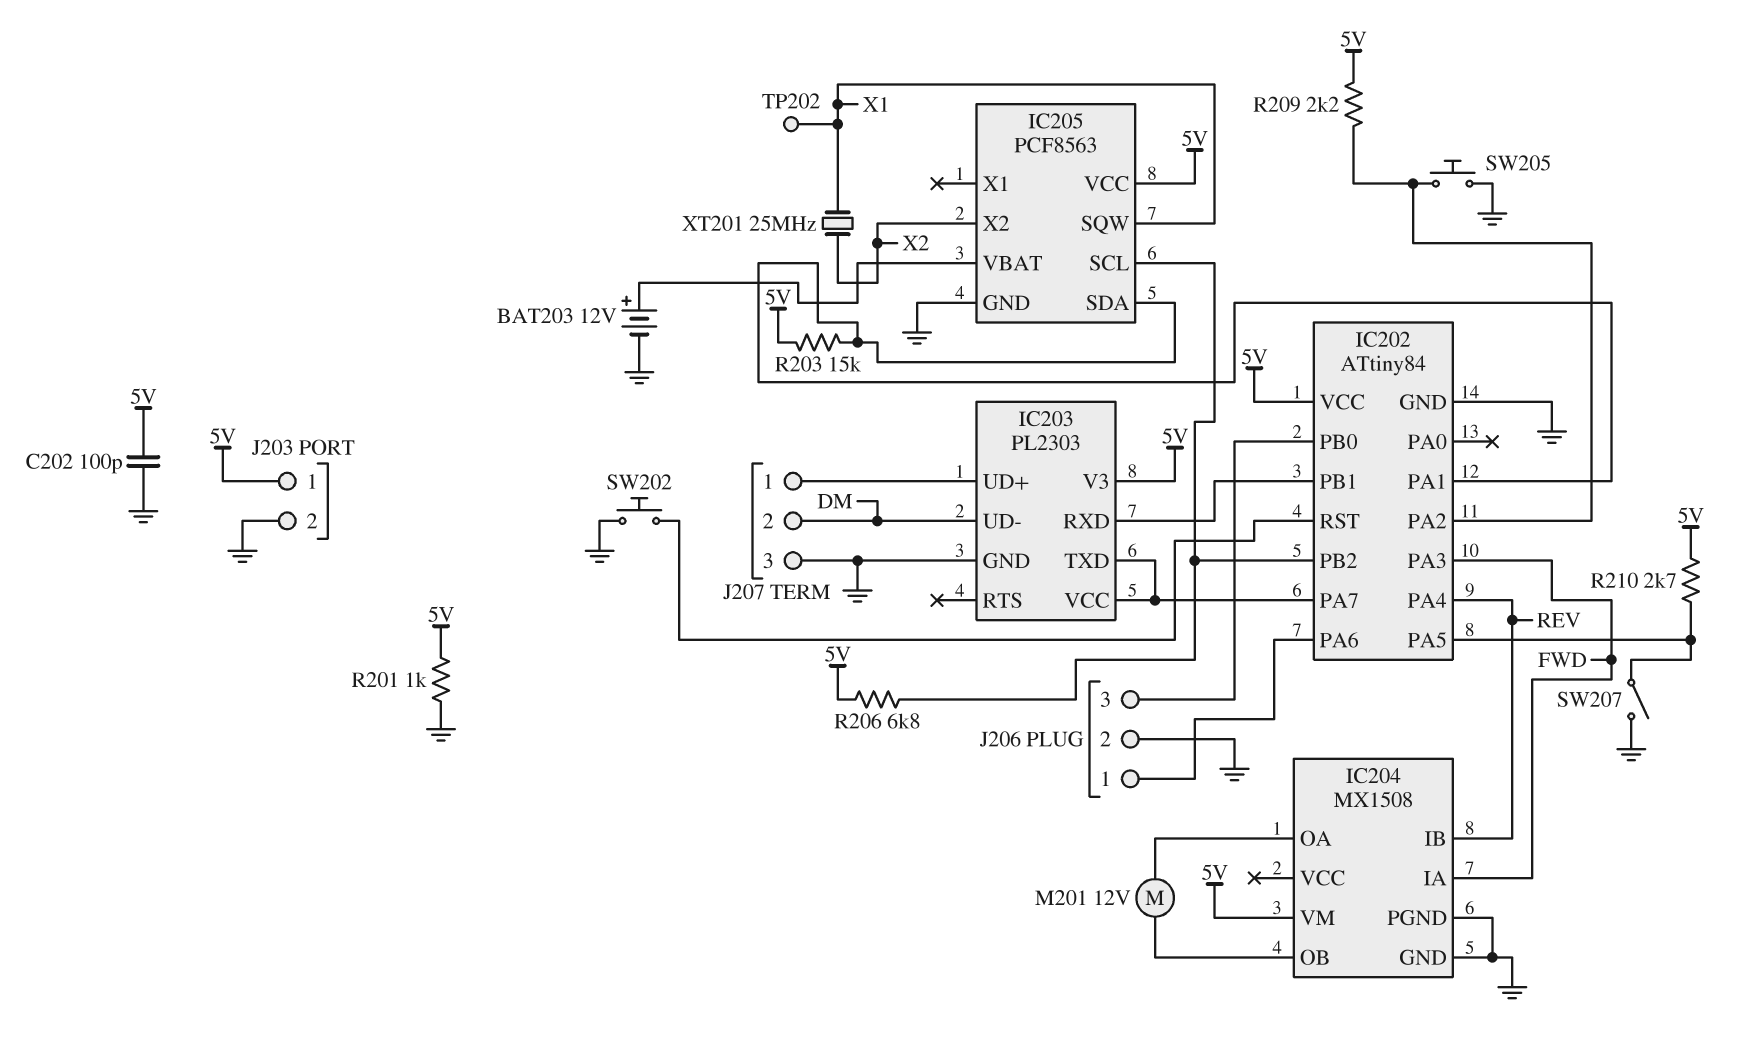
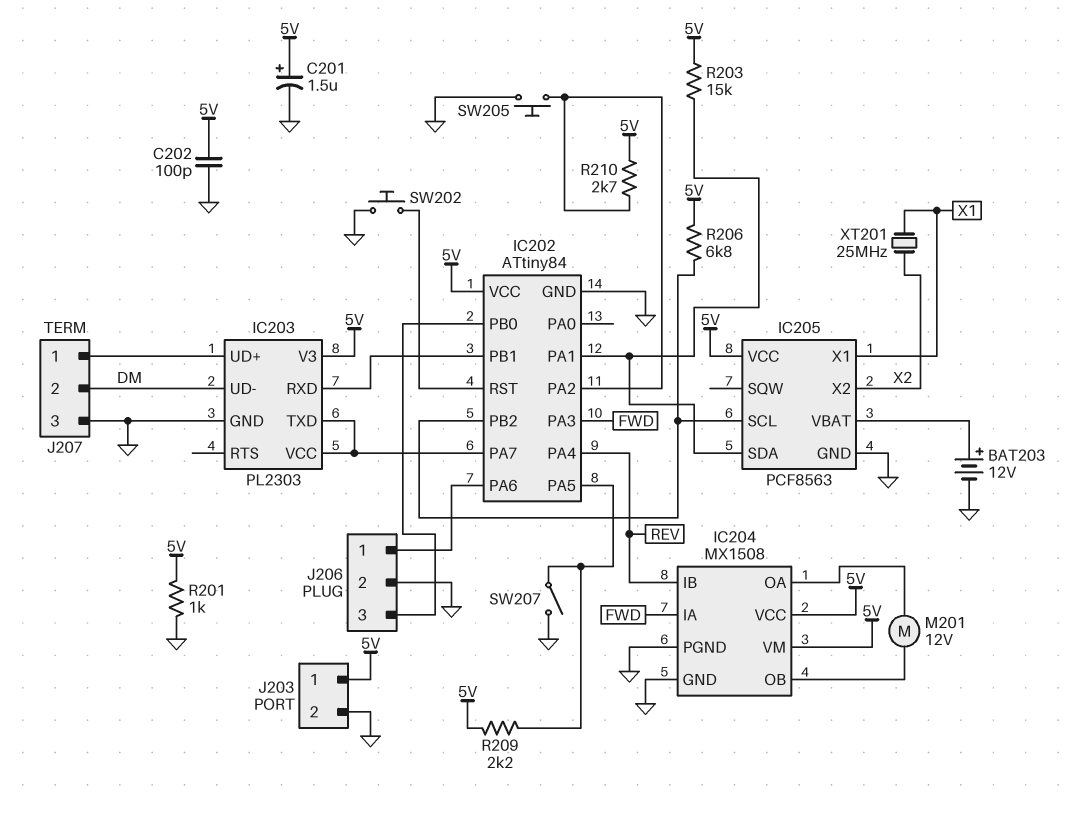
C201: none -> 1.5uF (plus 5V, minus GND)
IC204 pin VCC: none -> 5V
IC205 pin SQW: X1 -> none
IC205 pin X1: none -> X1
R209: 2.2k (5V, IC202/PA2) -> 2.2k (5V, IC202/PA5)
R210: 2.7k (5V, IC202/PA5) -> 2.7k (5V, IC202/PA2)
TP202: test point (X1) -> none

